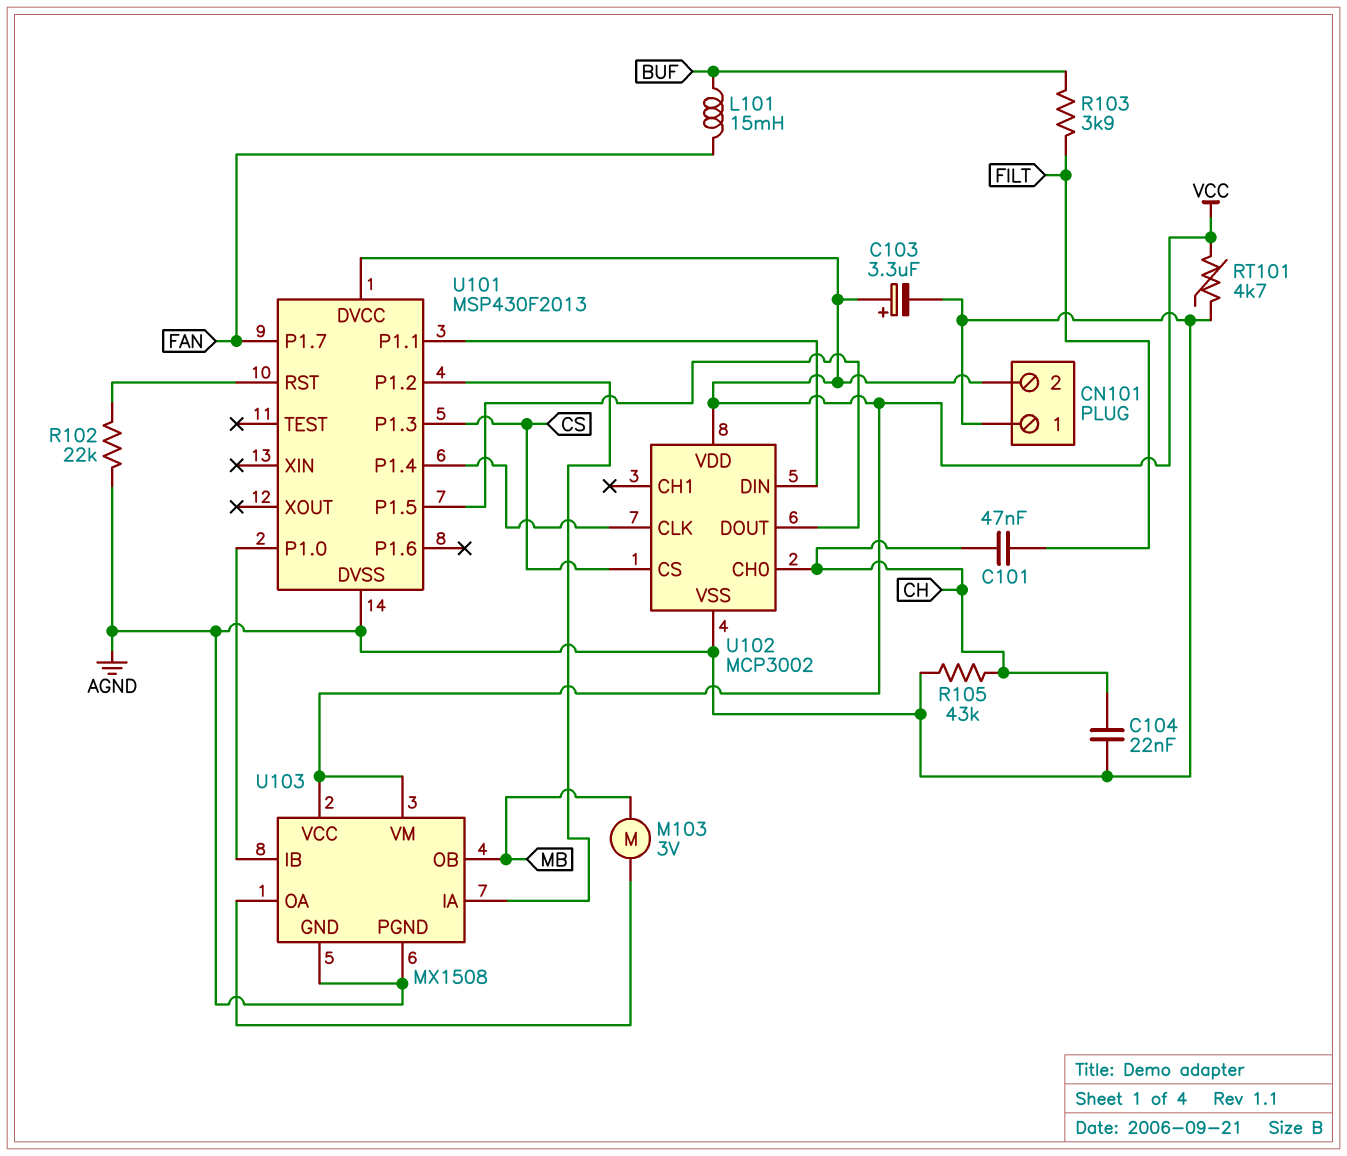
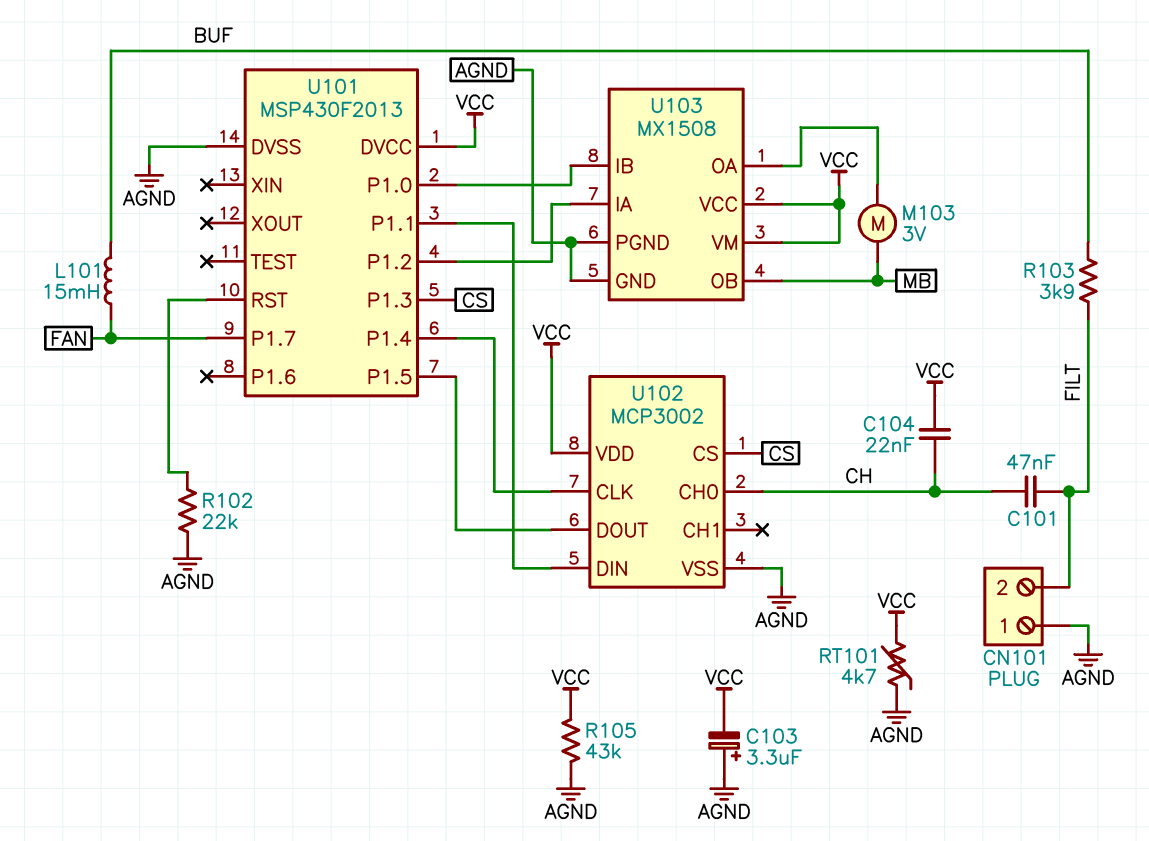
C103: 3.3uF (plus VCC, minus AGND) -> 3.3uF (plus AGND, minus VCC)
C104: 22nF (AGND, CH) -> 22nF (CH, VCC)
CN101 pin 2: VCC -> FILT
R105: 43k (AGND, CH) -> 43k (AGND, VCC)

